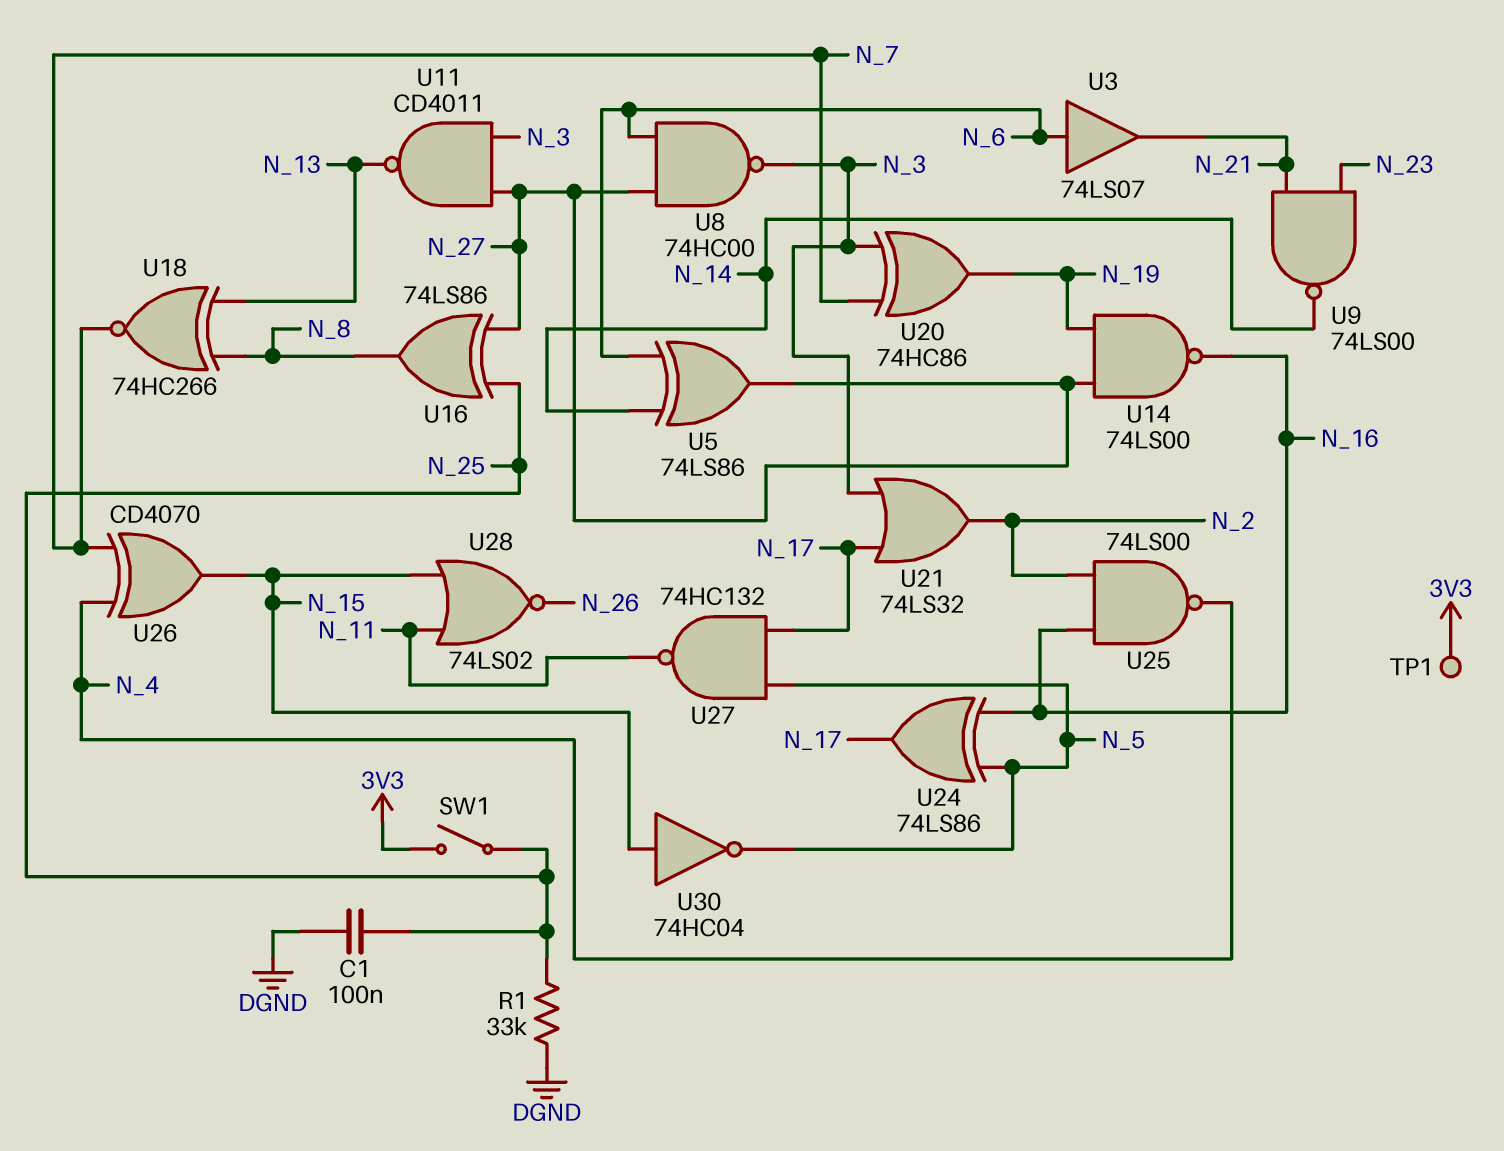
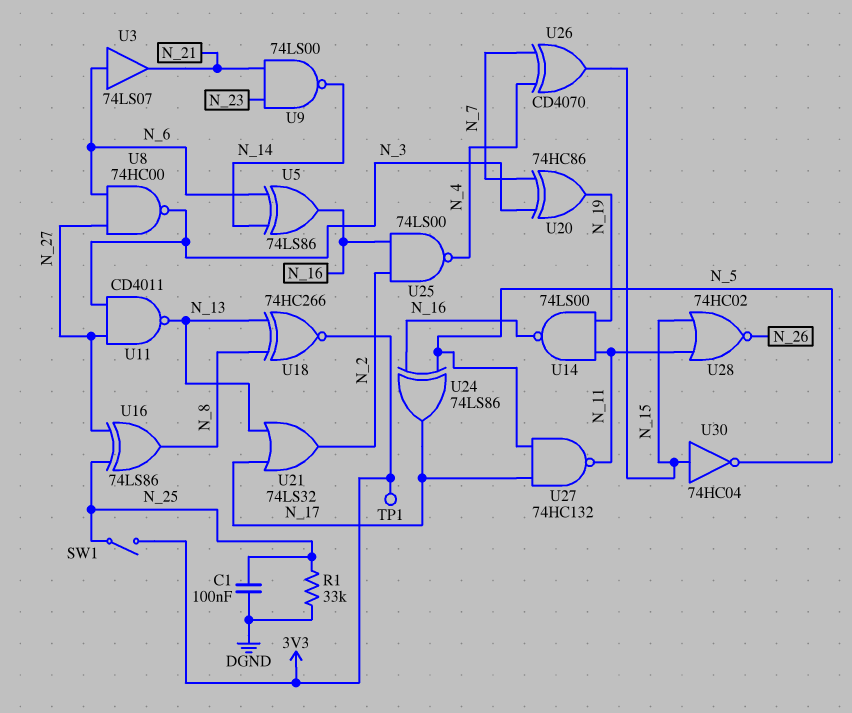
U5: XOR 74LS86 (in N_6, in N_14, out N_27) -> XOR 74LS86 (in N_6, in N_14, out N_16)
U14: NAND 74LS00 (in N_19, in N_27, out N_16) -> NAND 74LS00 (in N_11, in N_19, out N_16)
U18: XNOR 74HC266 (in N_8, in N_13, out N_7) -> XNOR 74HC266 (in N_8, in N_13, out 3V3)
U21: OR 74LS32 (in N_3, in N_17, out N_2) -> OR 74LS32 (in N_13, in N_17, out N_2)
U28: NOR 74LS02 (in N_11, in N_15, out N_26) -> NOR 74HC02 (in N_11, in N_15, out N_26)

